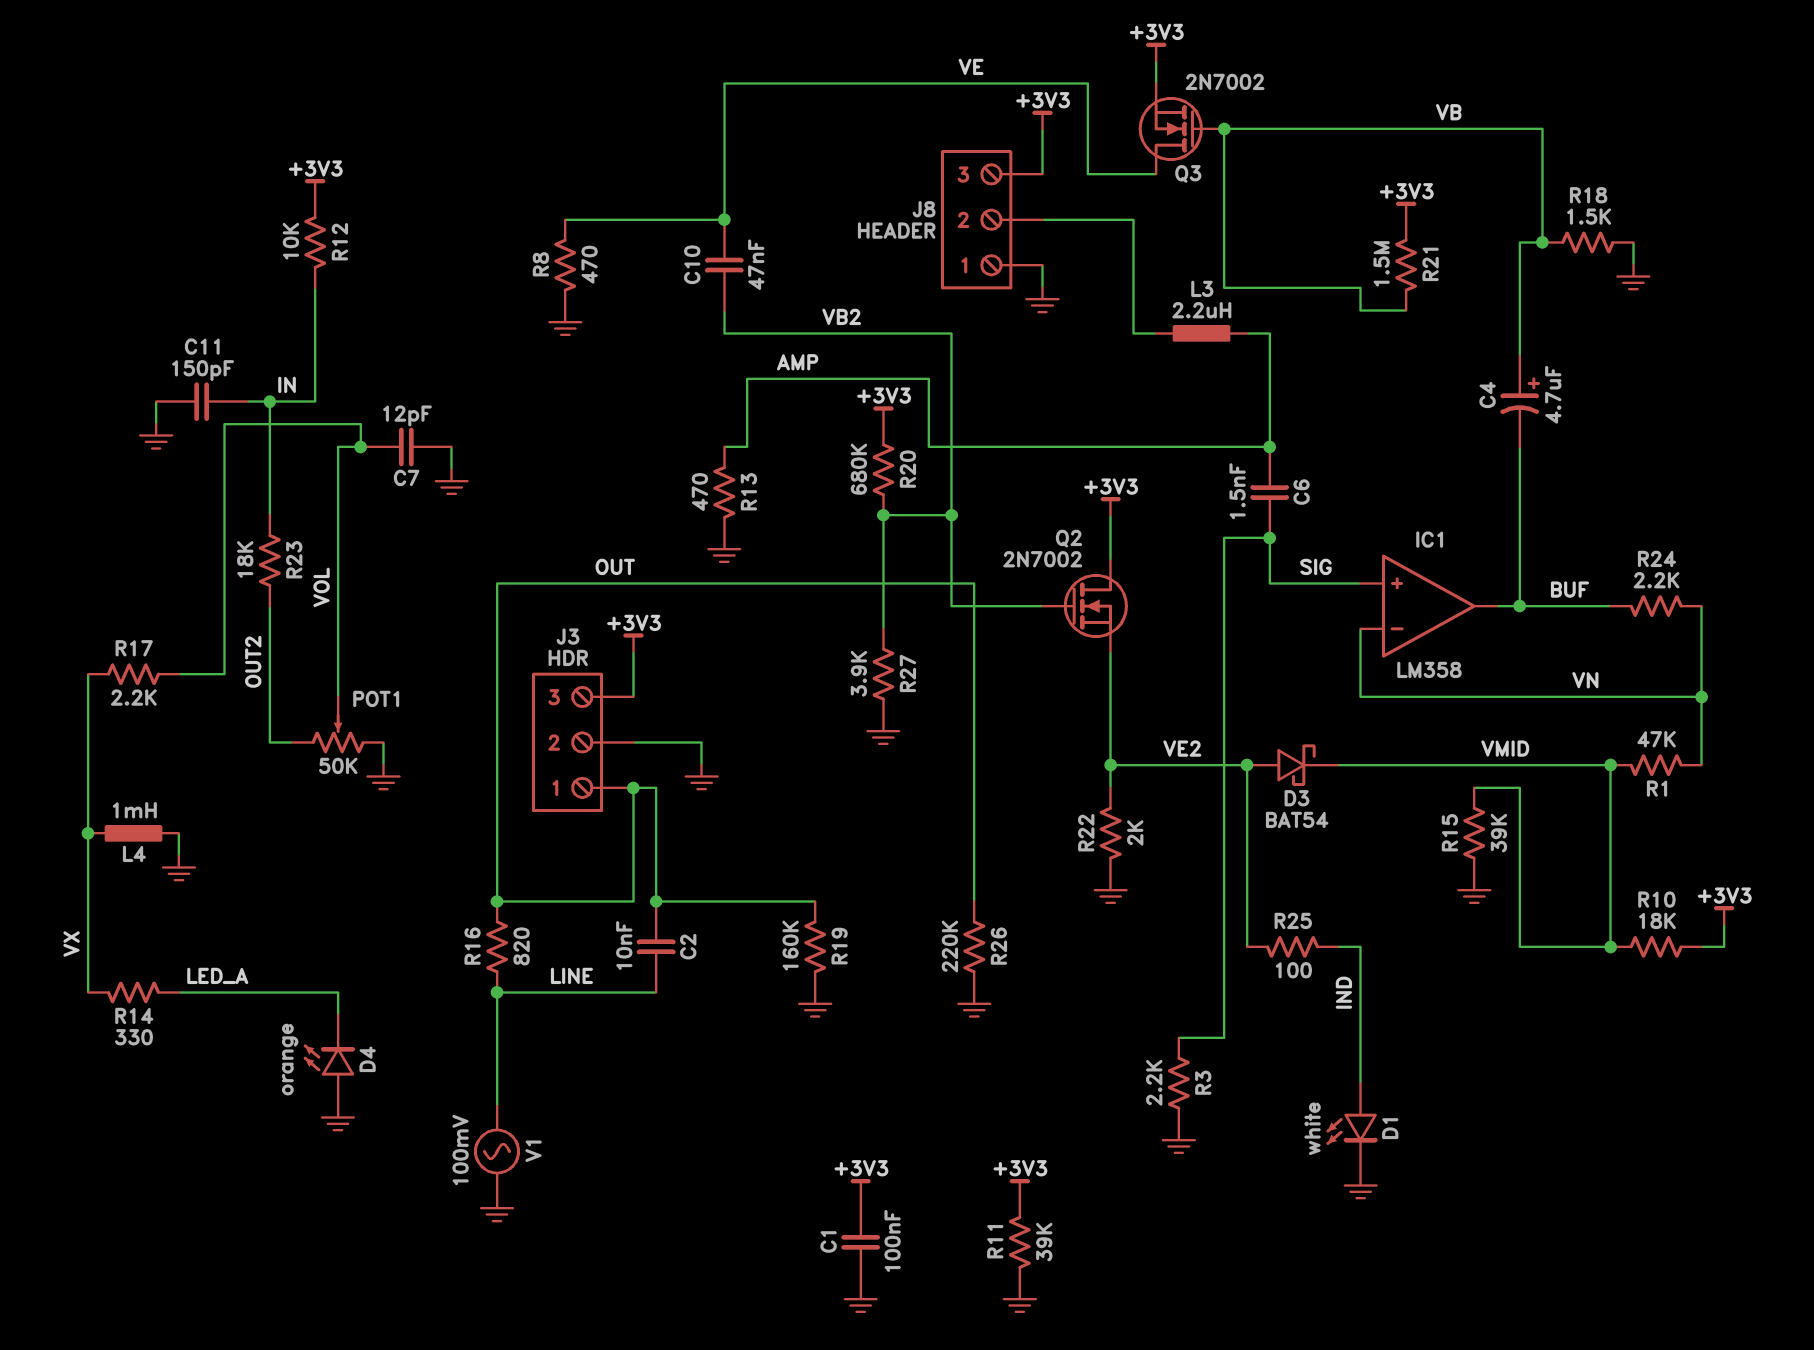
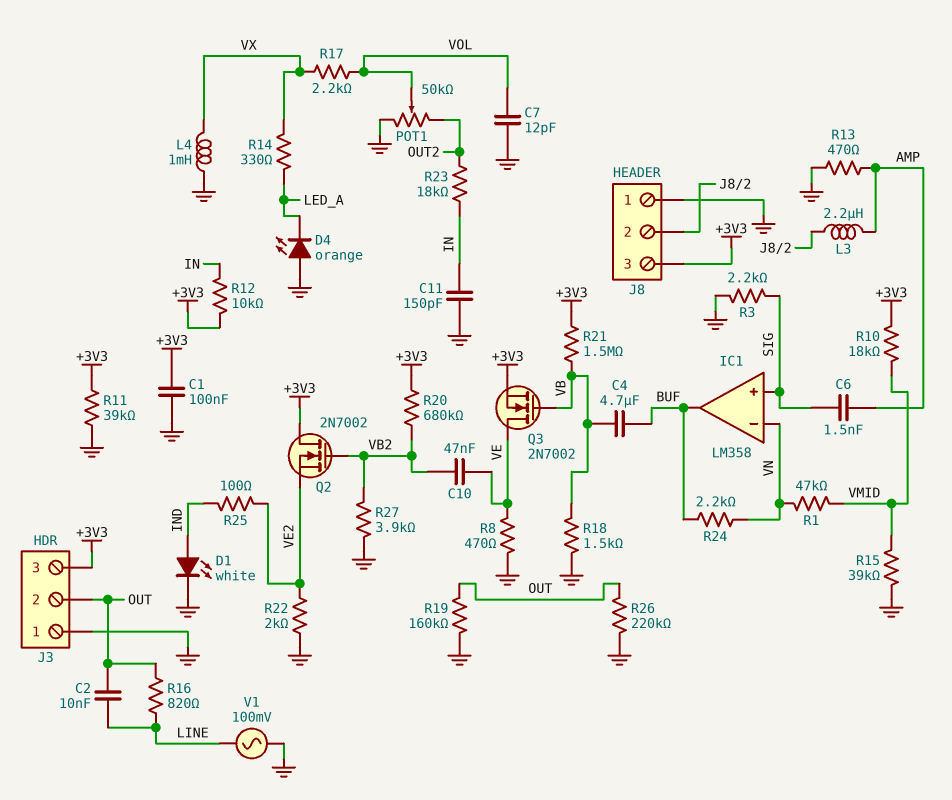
C4: 4.7uF (plus VB, minus BUF) -> 4.7uF (BUF, VB)
D3: schottky BAT54 (A VE2, K VMID) -> none
J3 pin 1: OUT -> GND
J3 pin 2: GND -> OUT

